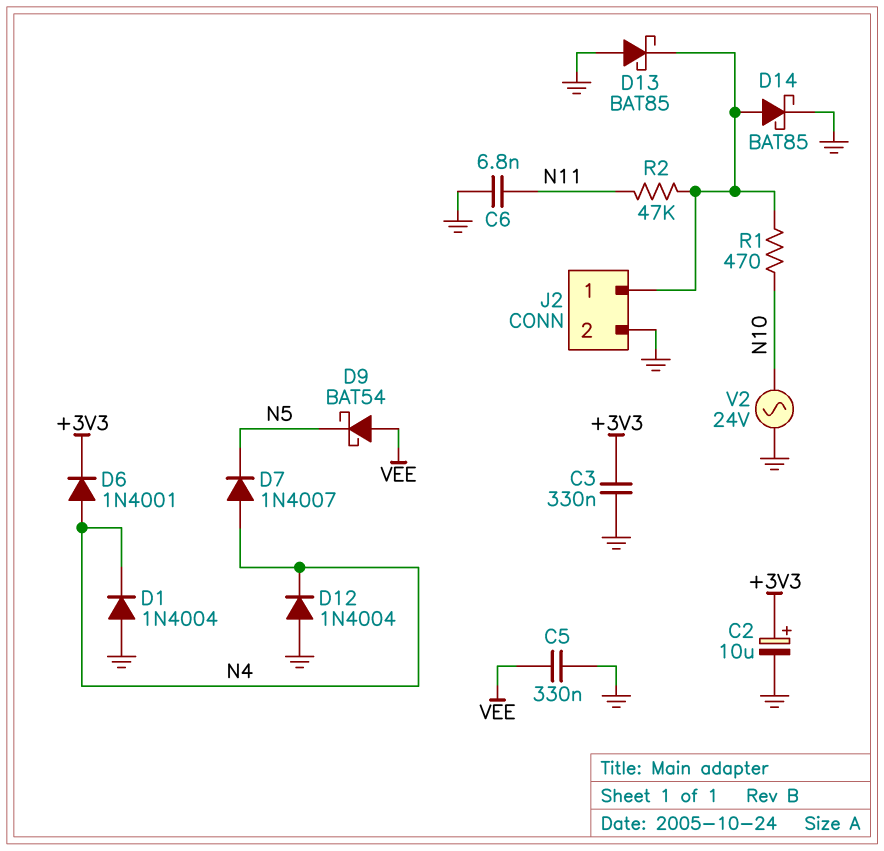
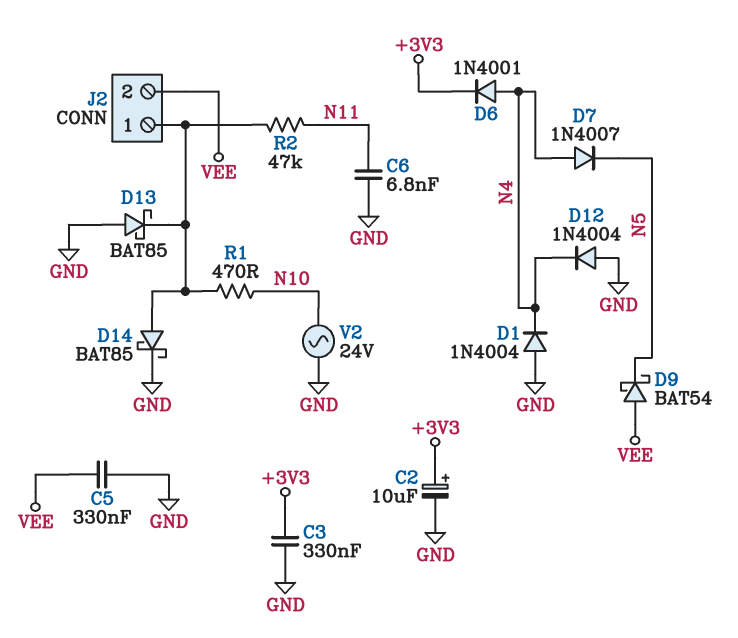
J2 pin 2: GND -> VEE

